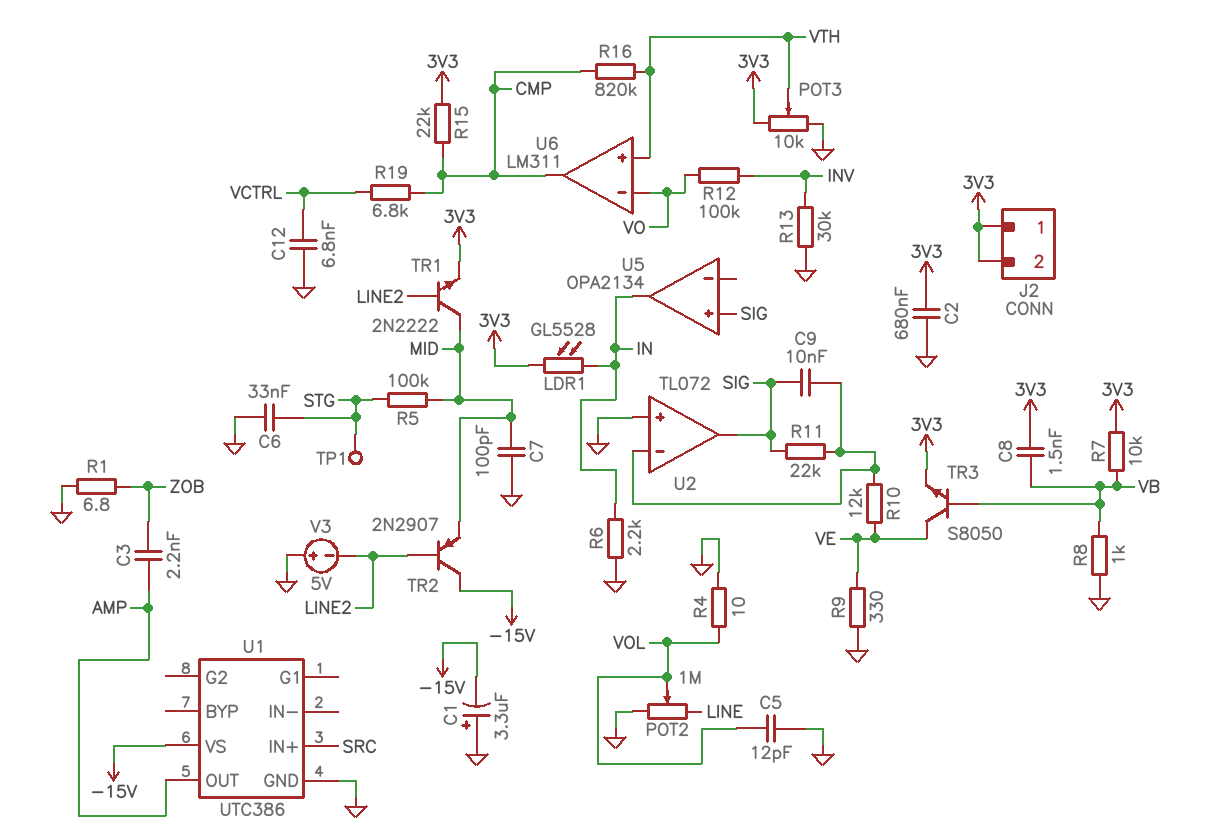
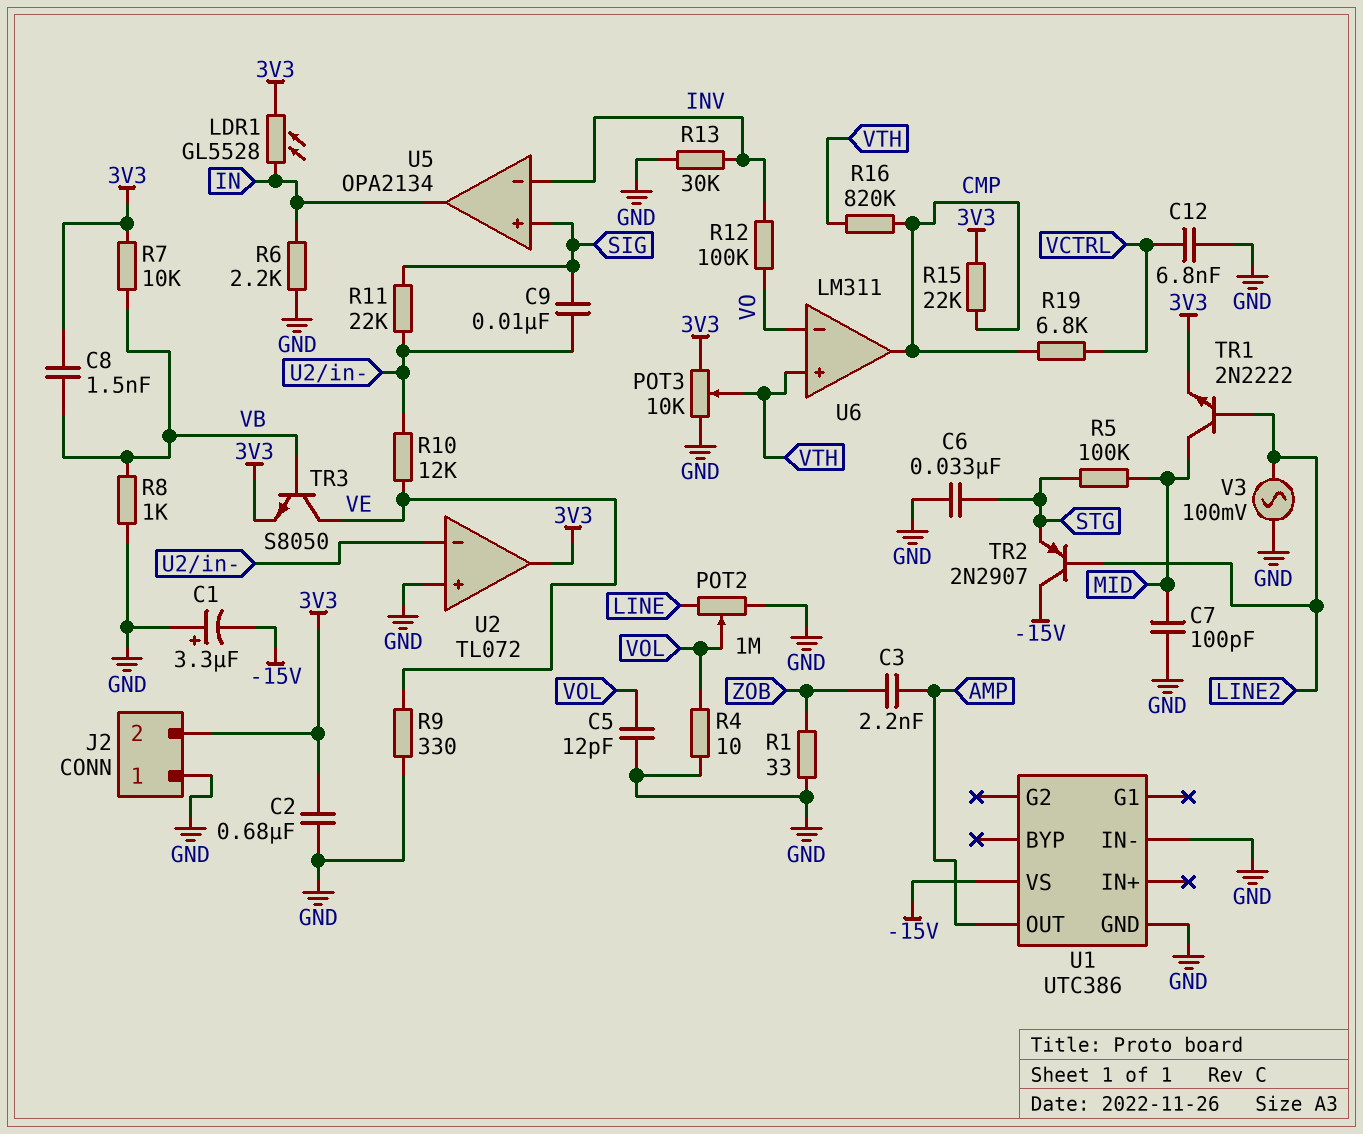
J2 pin 1: 3V3 -> GND
R1: 6.8 (GND, ZOB) -> 33 (GND, ZOB)
TP1: test point (STG) -> none
TR2: PNP 2N2907 (B LINE2, C -15V, E MID) -> PNP 2N2907 (B LINE2, C -15V, E STG)
U1 pin IN+: SRC -> none
U1 pin IN-: none -> GND
U2 pin out: SIG -> 3V3
U5 pin in-: none -> INV
V3: 5V (plus GND, minus LINE2) -> AC 100mV (GND, LINE2)

